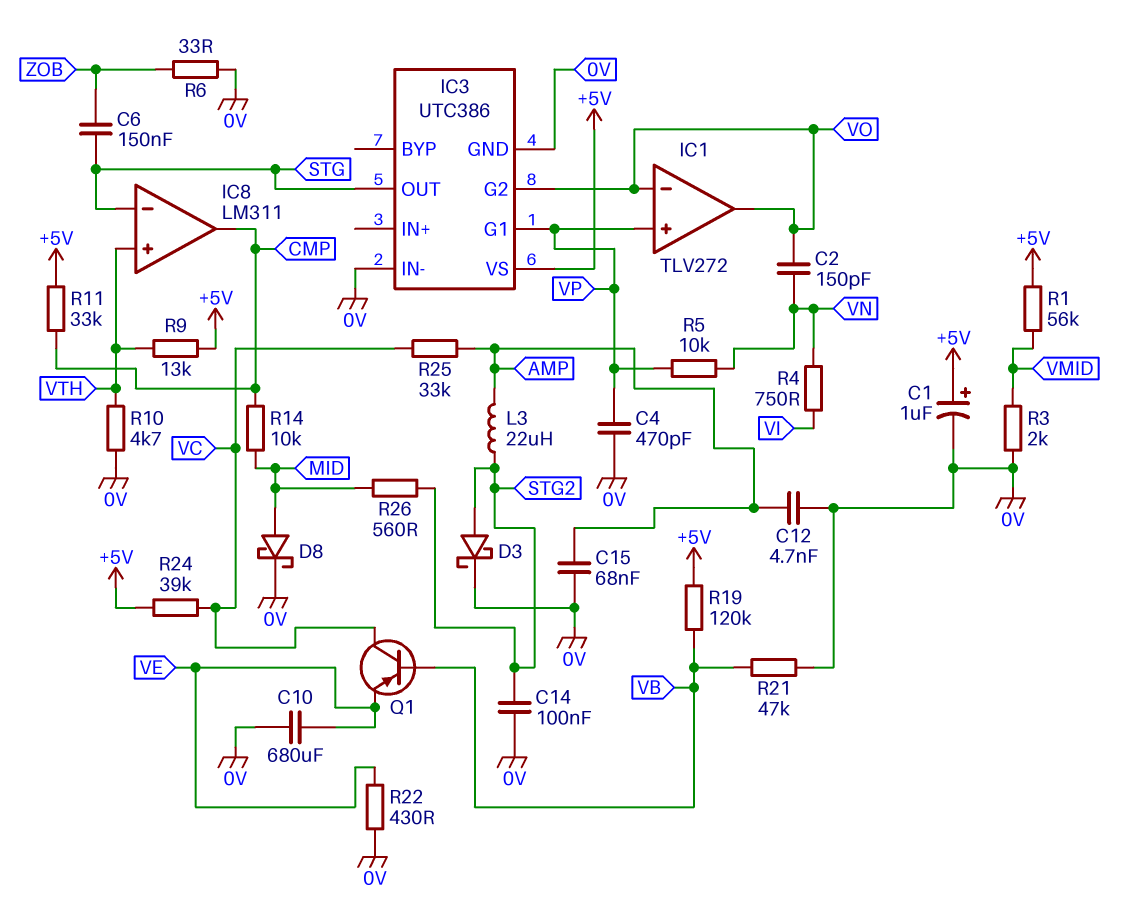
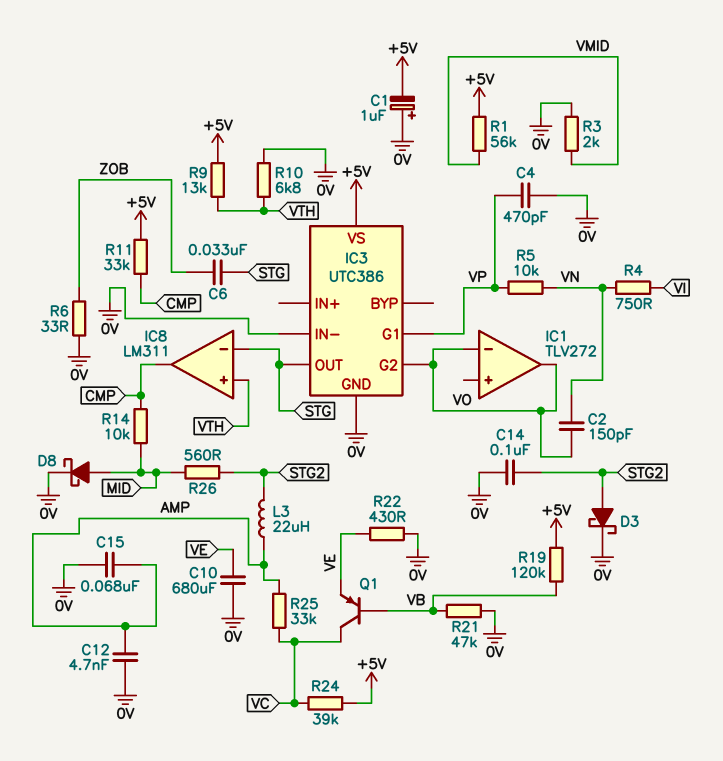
C1: 1uF (plus +5V, minus 0V) -> 1uF (plus 0V, minus +5V)
C6: 150nF (STG, ZOB) -> 33nF (STG, ZOB)
IC1 pin in+: VP -> none
R10: 4.7k (0V, VTH) -> 6.8k (0V, VTH)

